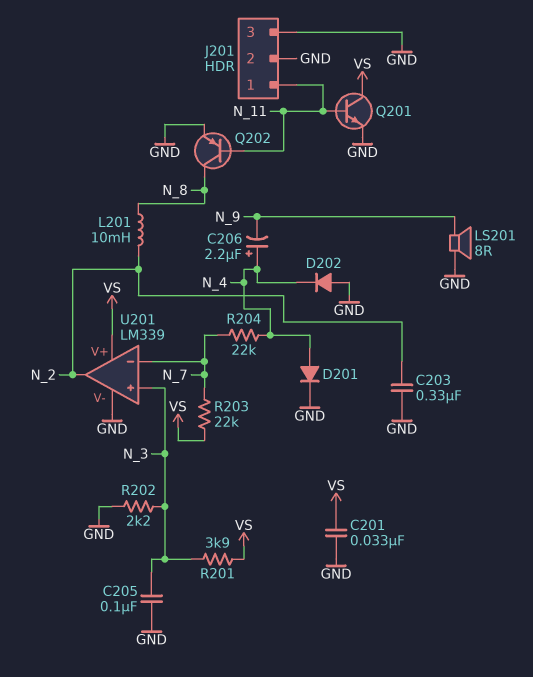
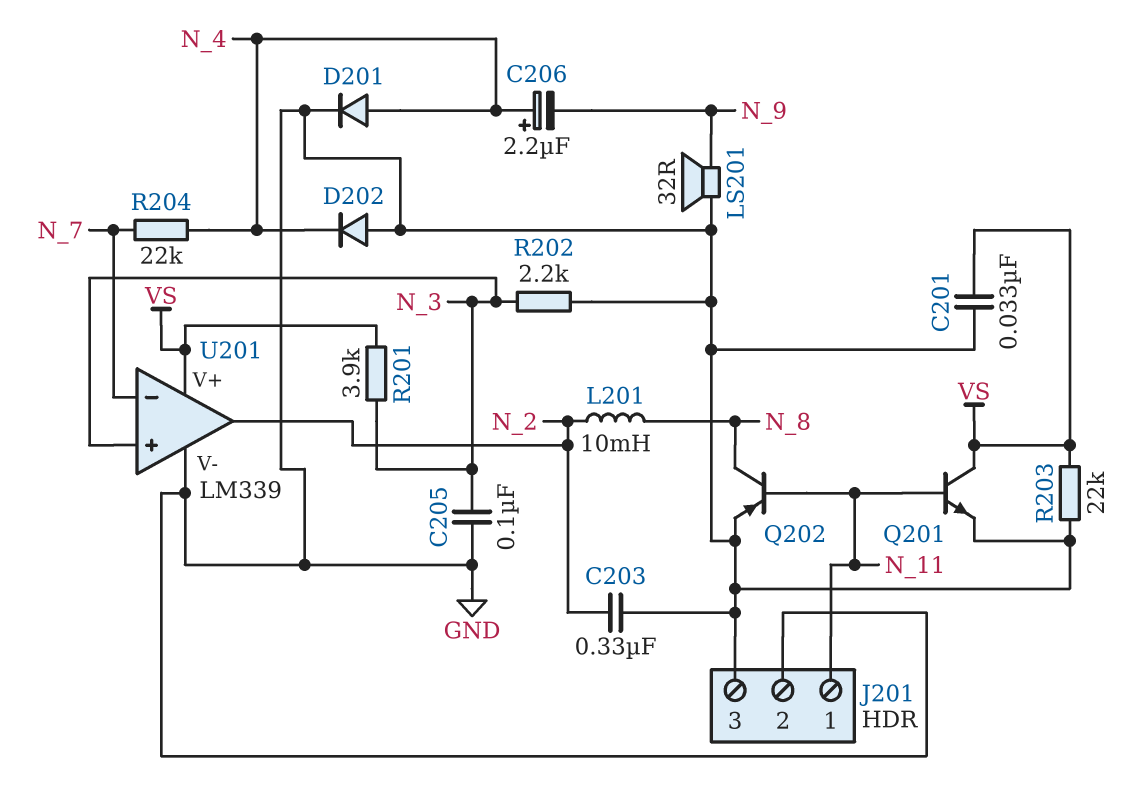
LS201: speaker 8R (GND, N_9) -> speaker 32R (GND, N_9)
R203: 22k (N_7, VS) -> 22k (GND, VS)

